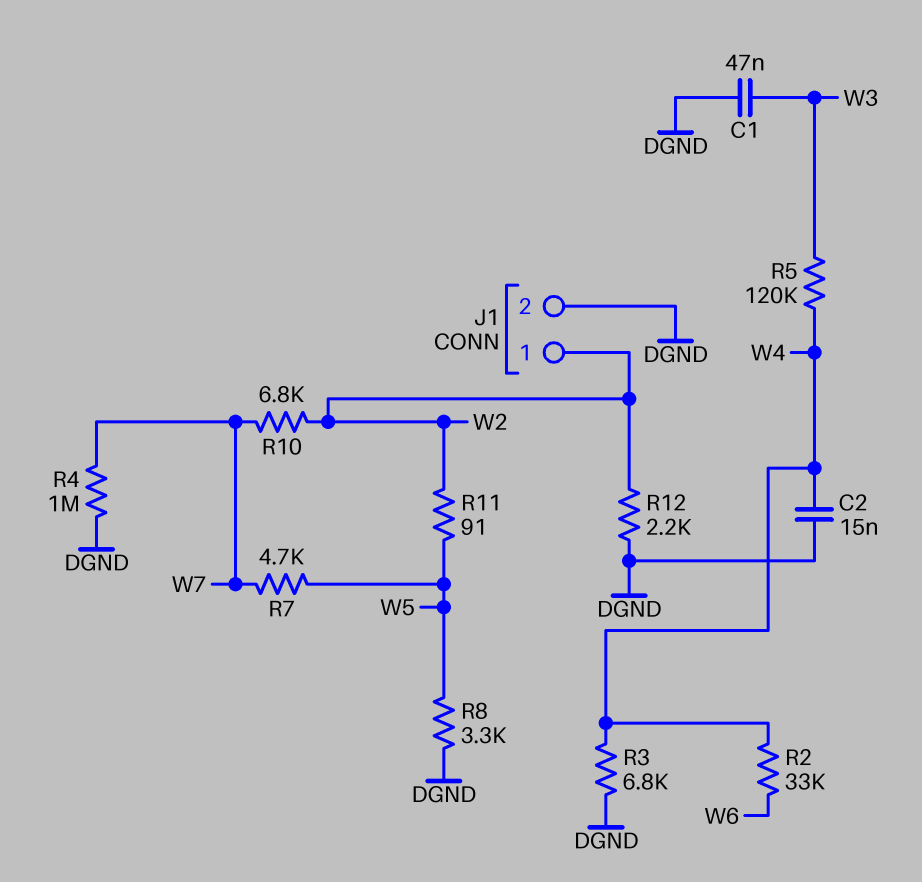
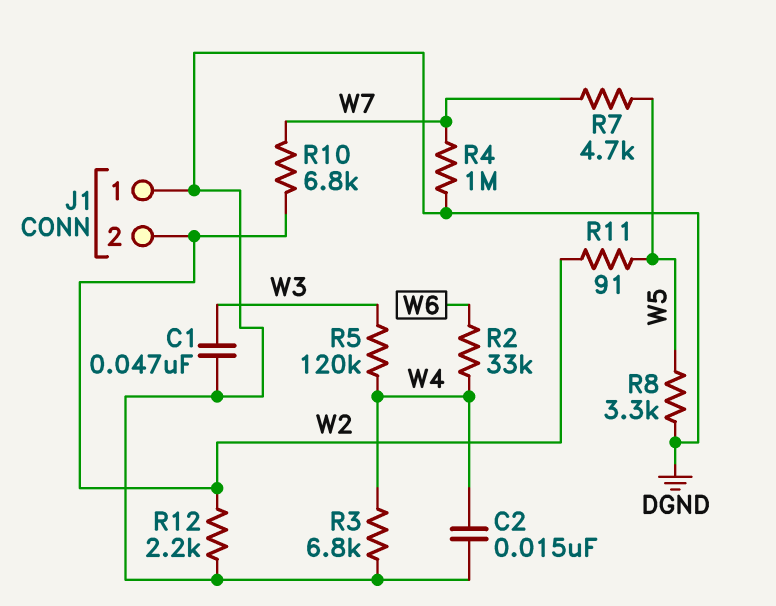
J1 pin 1: W2 -> DGND
J1 pin 2: DGND -> W2

